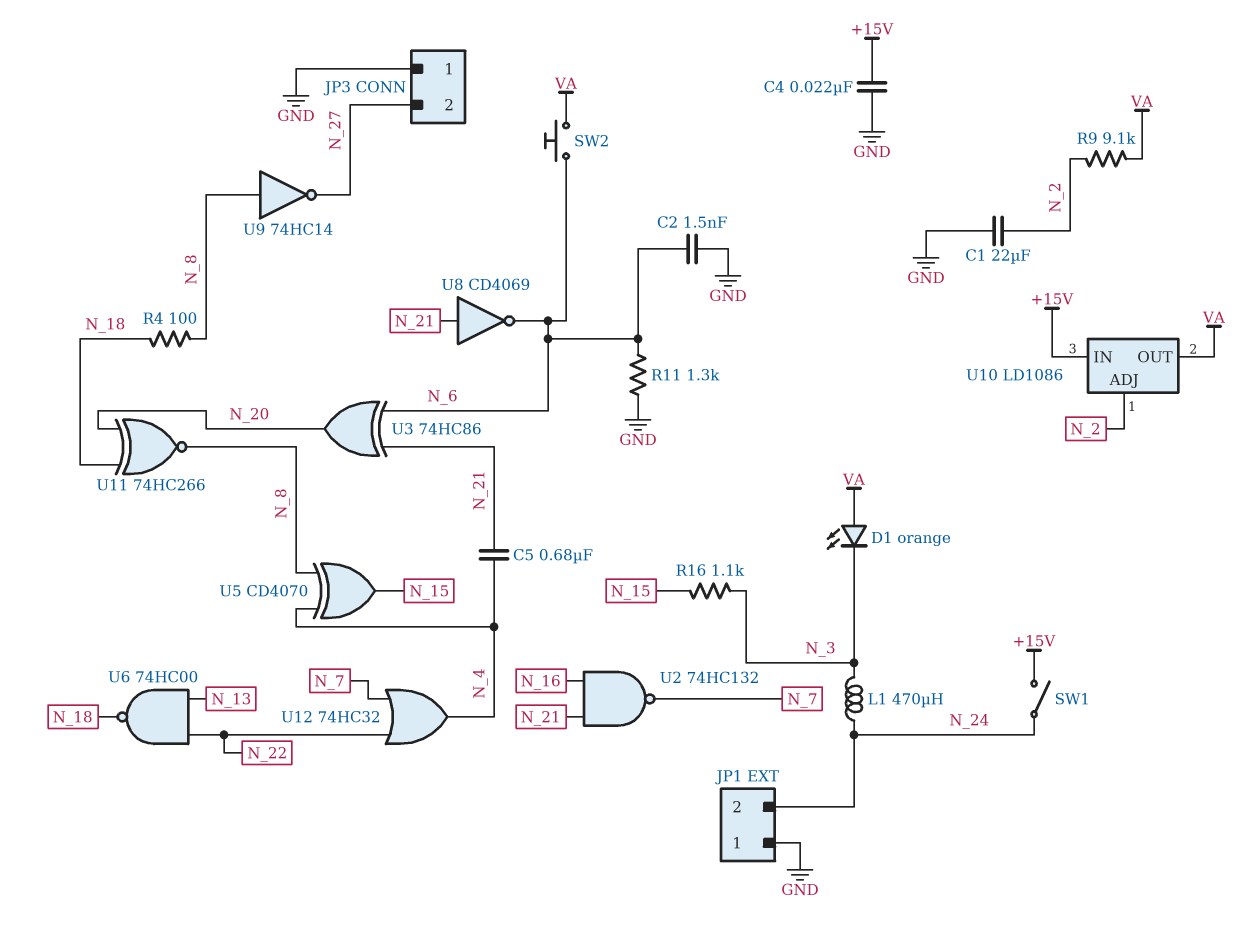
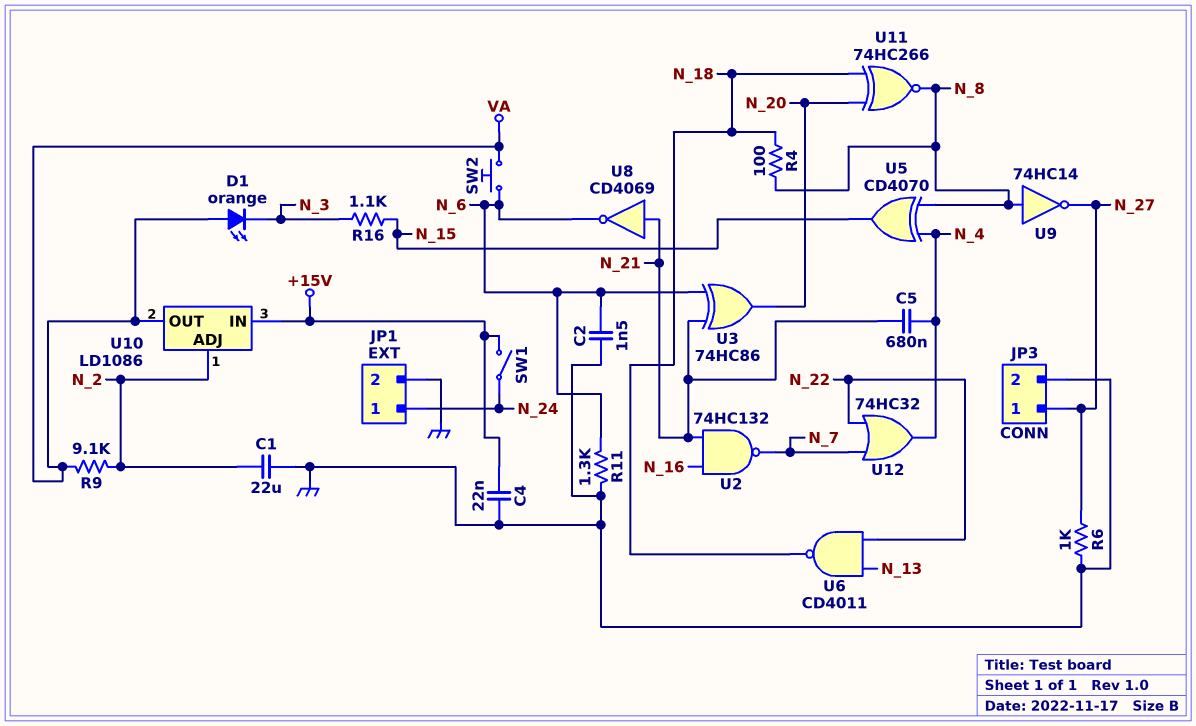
JP1 pin 1: GND -> N_24
JP1 pin 2: N_24 -> GND
JP3 pin 1: GND -> N_27
JP3 pin 2: N_27 -> GND
L1: 470uH (N_3, N_24) -> none
R6: none -> 1k (GND, N_27)
U6: NAND 74HC00 (in N_13, in N_22, out N_18) -> NAND CD4011 (in N_13, in N_22, out N_18)

